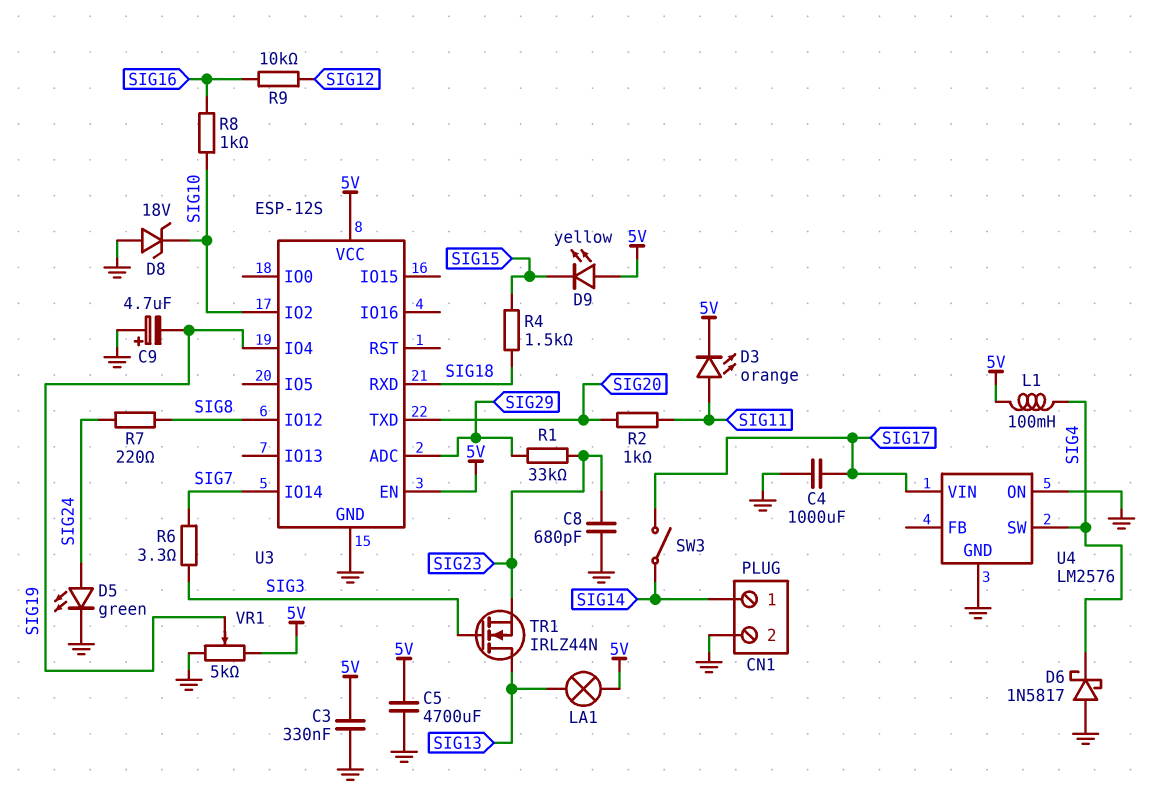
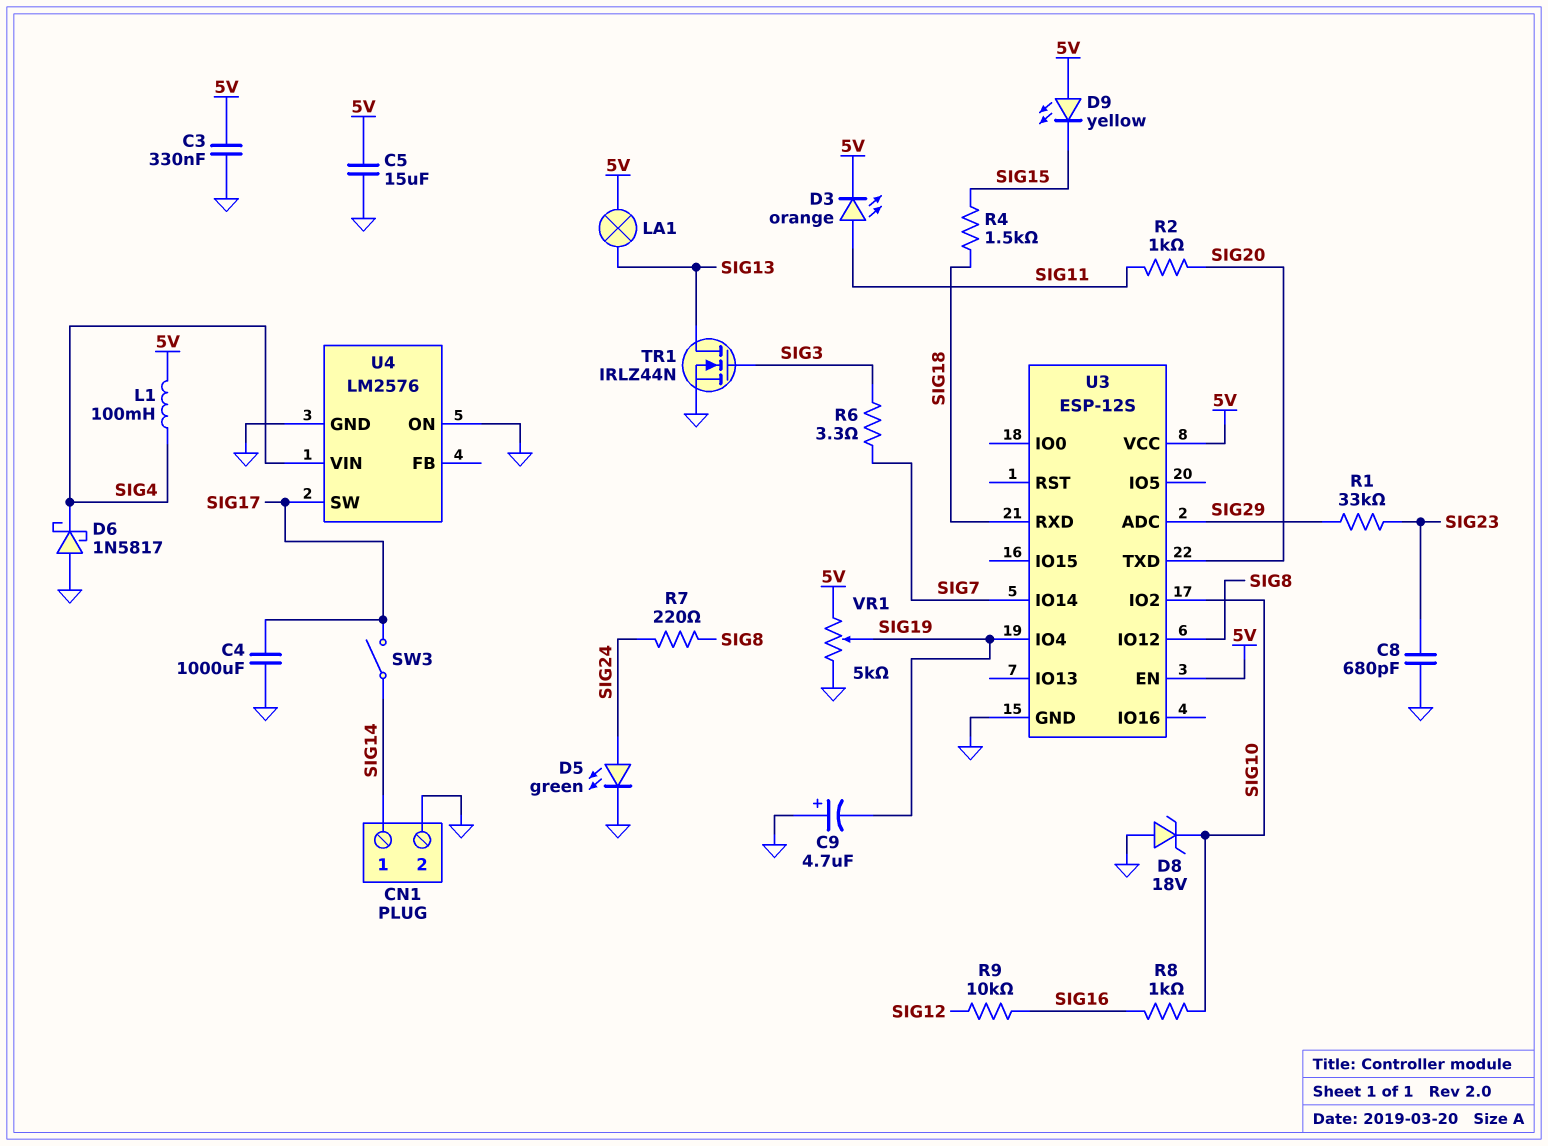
C5: 4700uF (5V, GND) -> 15uF (5V, GND)
TR1: NMOS IRLZ44N (G SIG3, D SIG13, S SIG23) -> NMOS IRLZ44N (G SIG3, D SIG13, S GND)
U4 pin SW: SIG4 -> SIG17
U4 pin VIN: SIG17 -> SIG4

